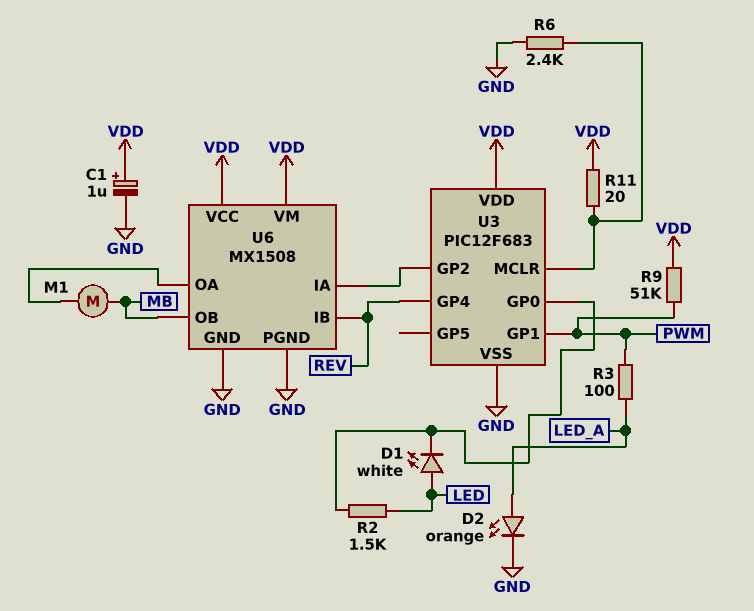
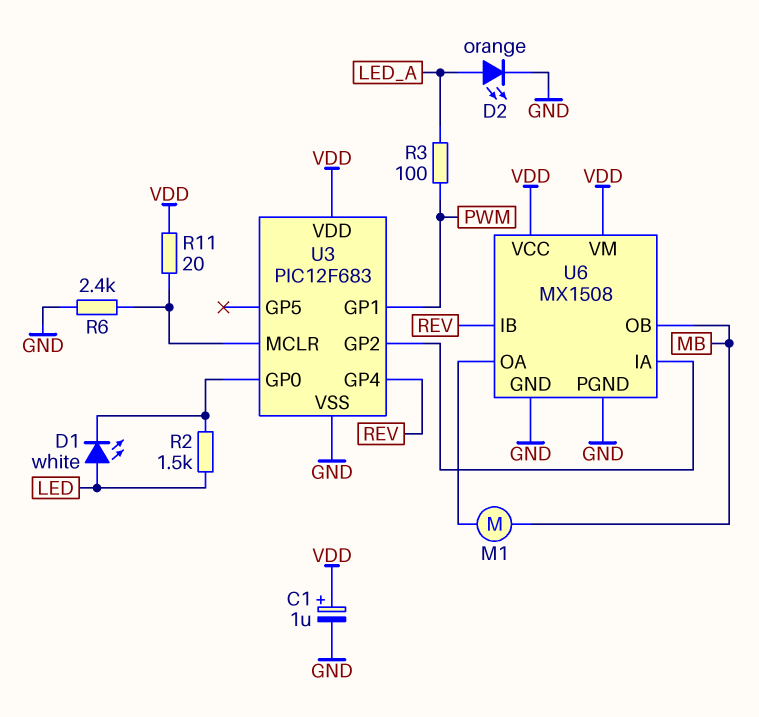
R9: 51k (PWM, VDD) -> none

